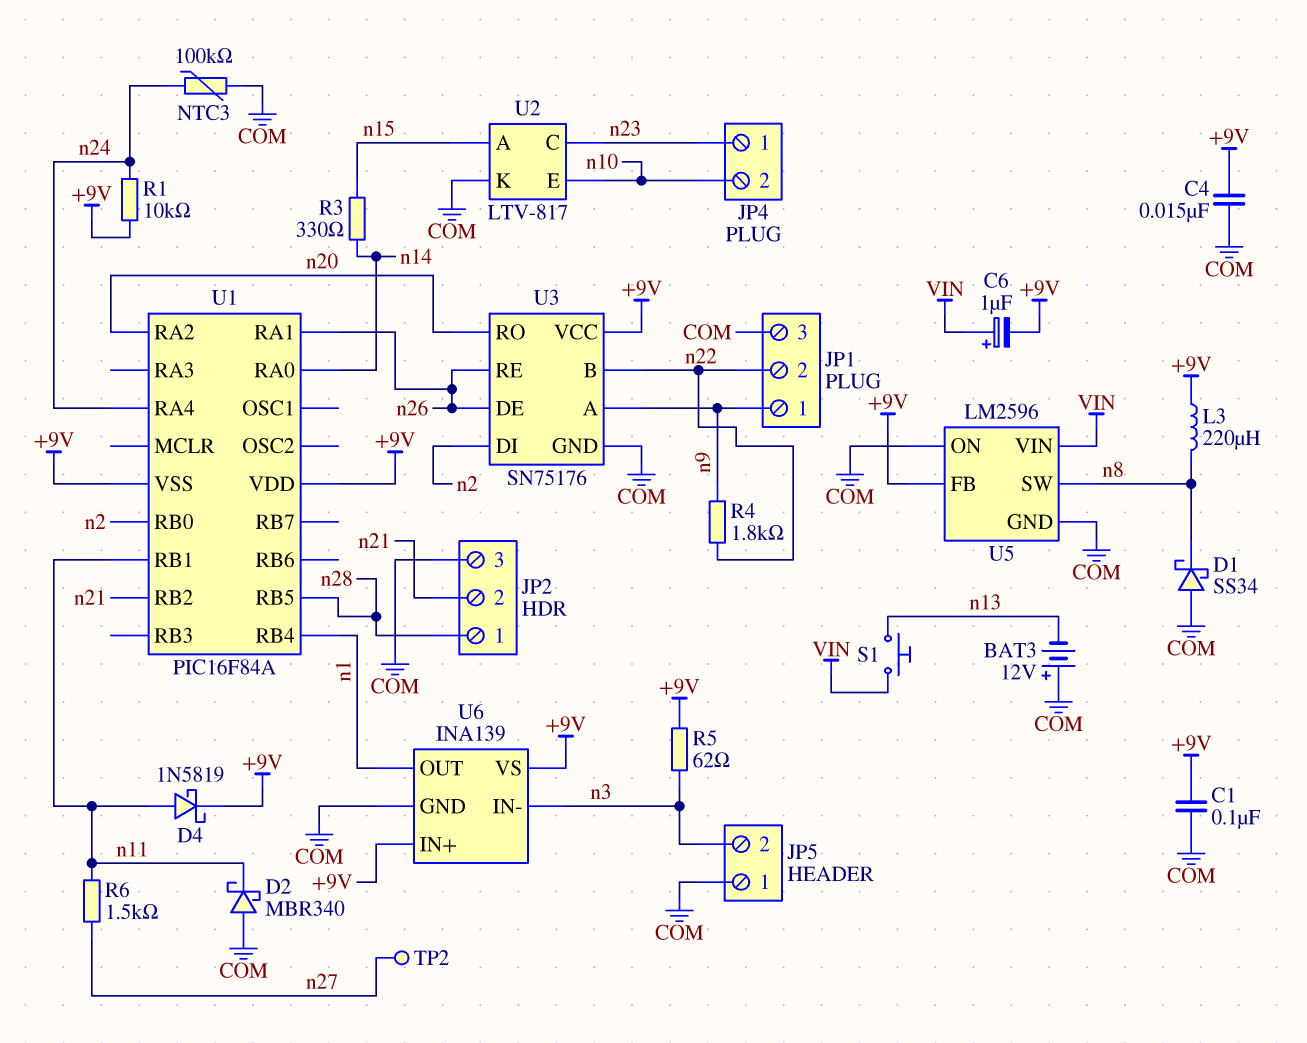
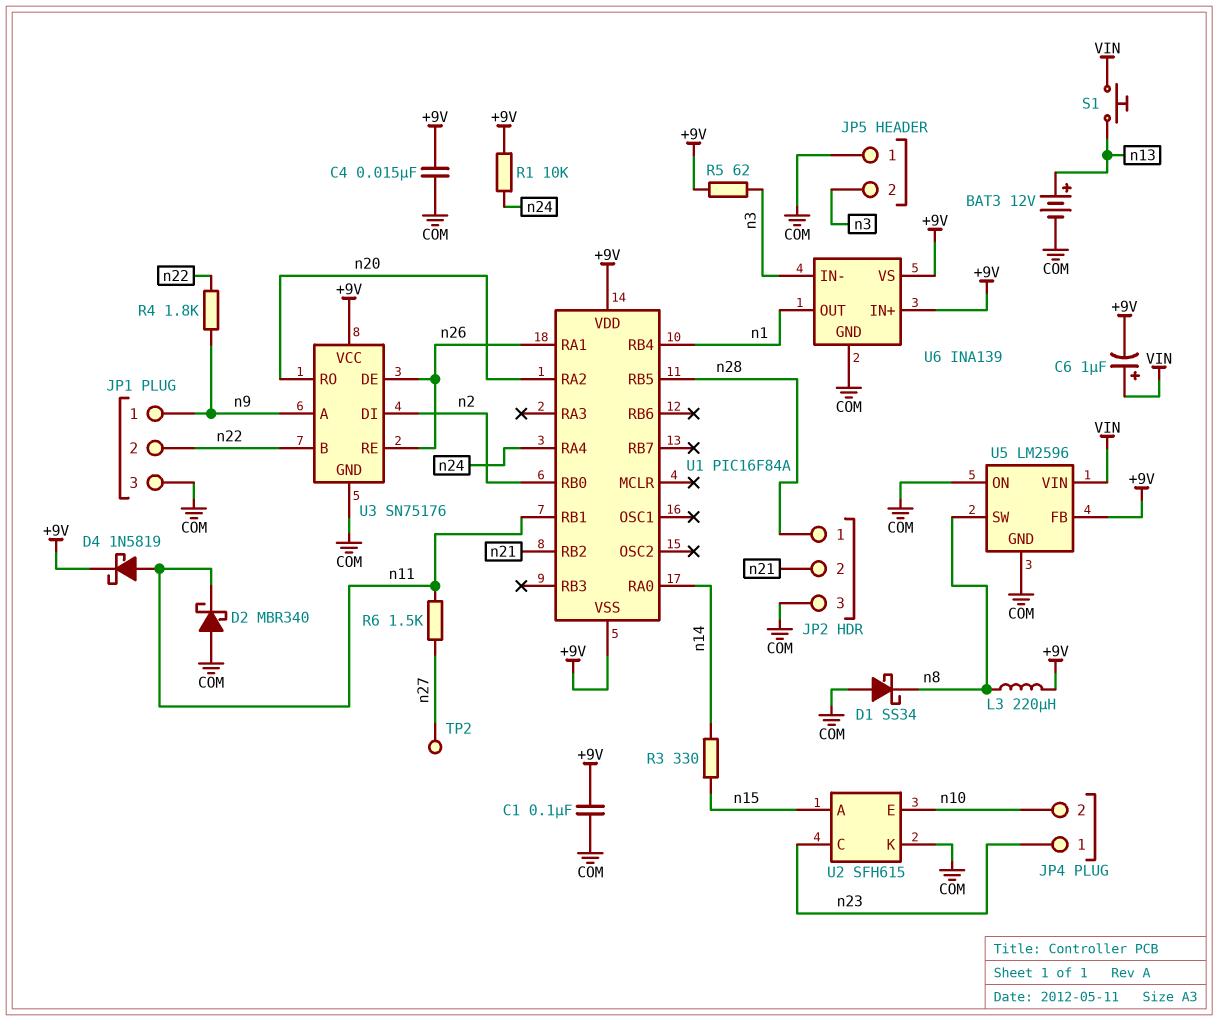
BAT3: 12V (plus COM, minus n13) -> 12V (plus n13, minus COM)
NTC3: 100k (COM, n24) -> none
U2: LTV-817 -> SFH615

